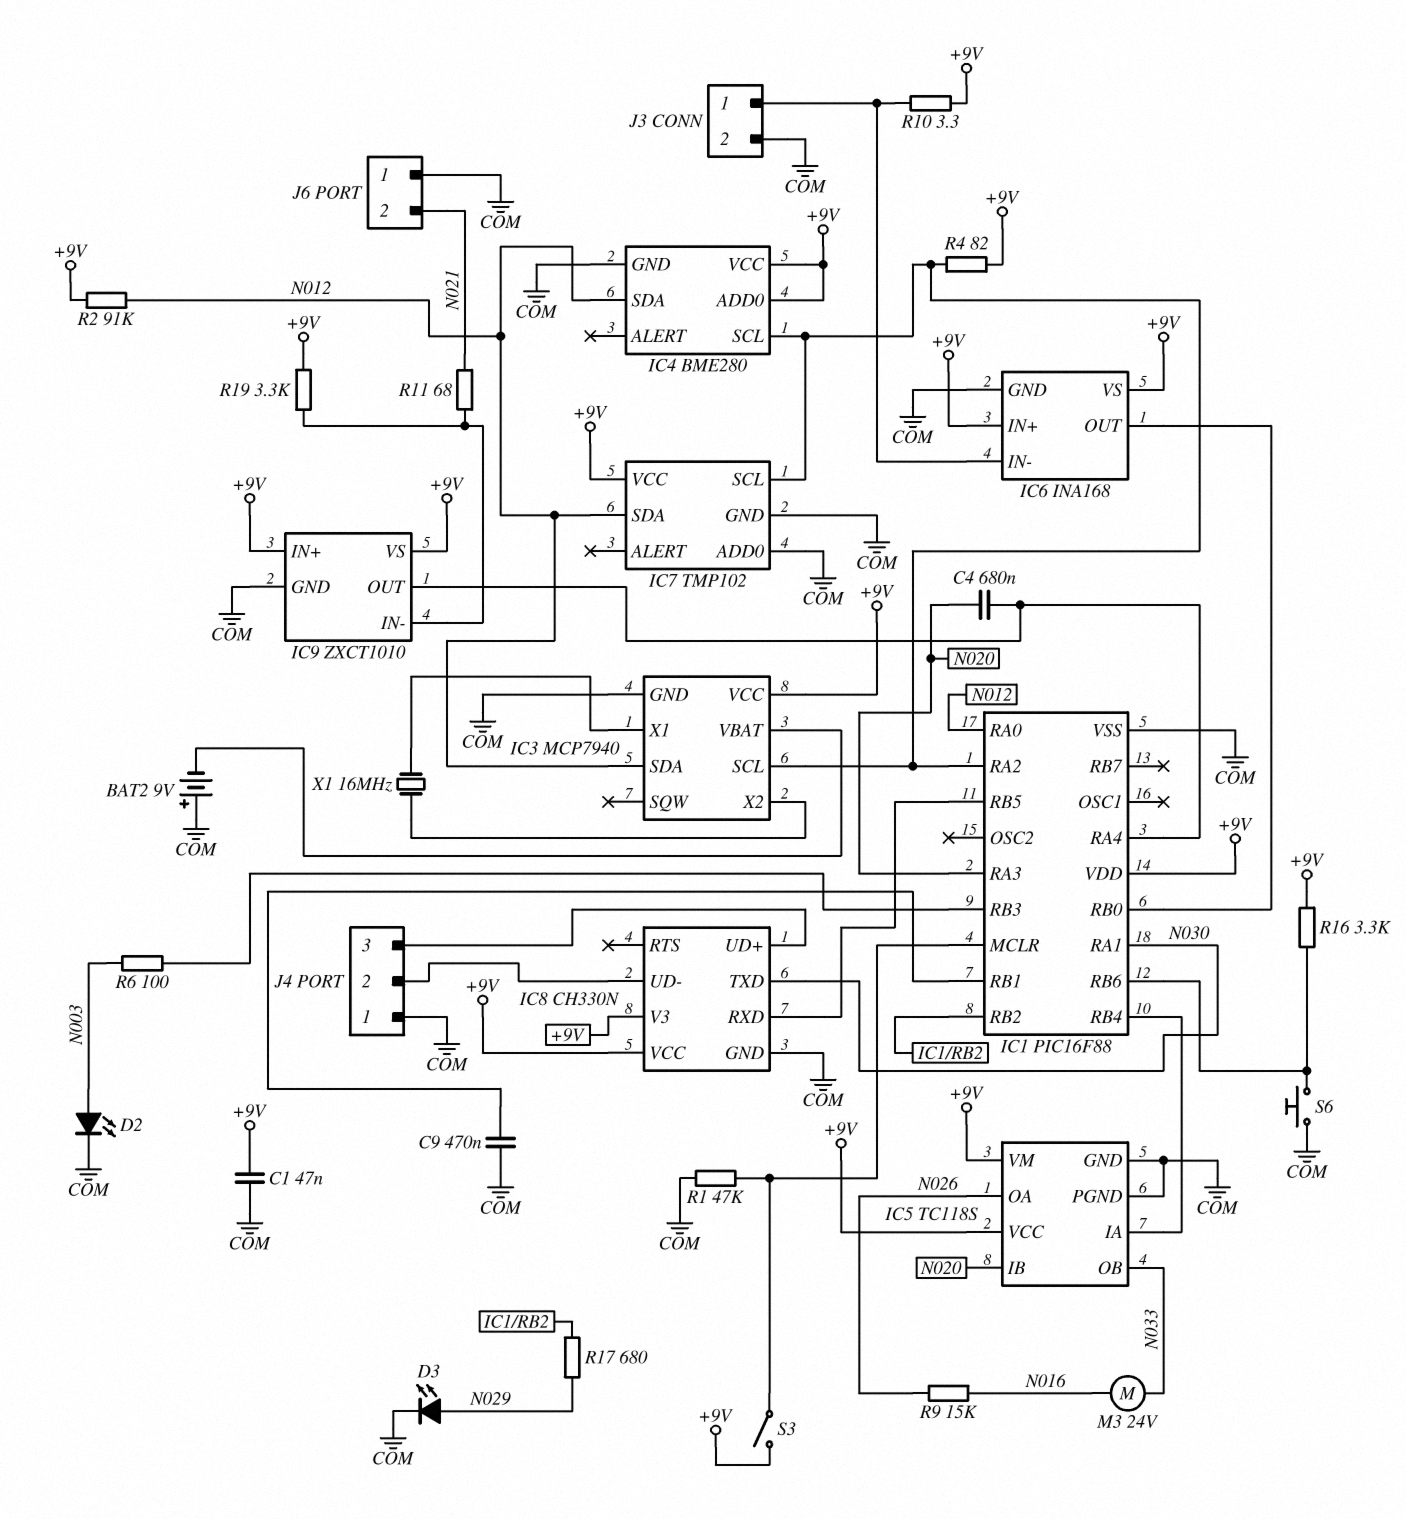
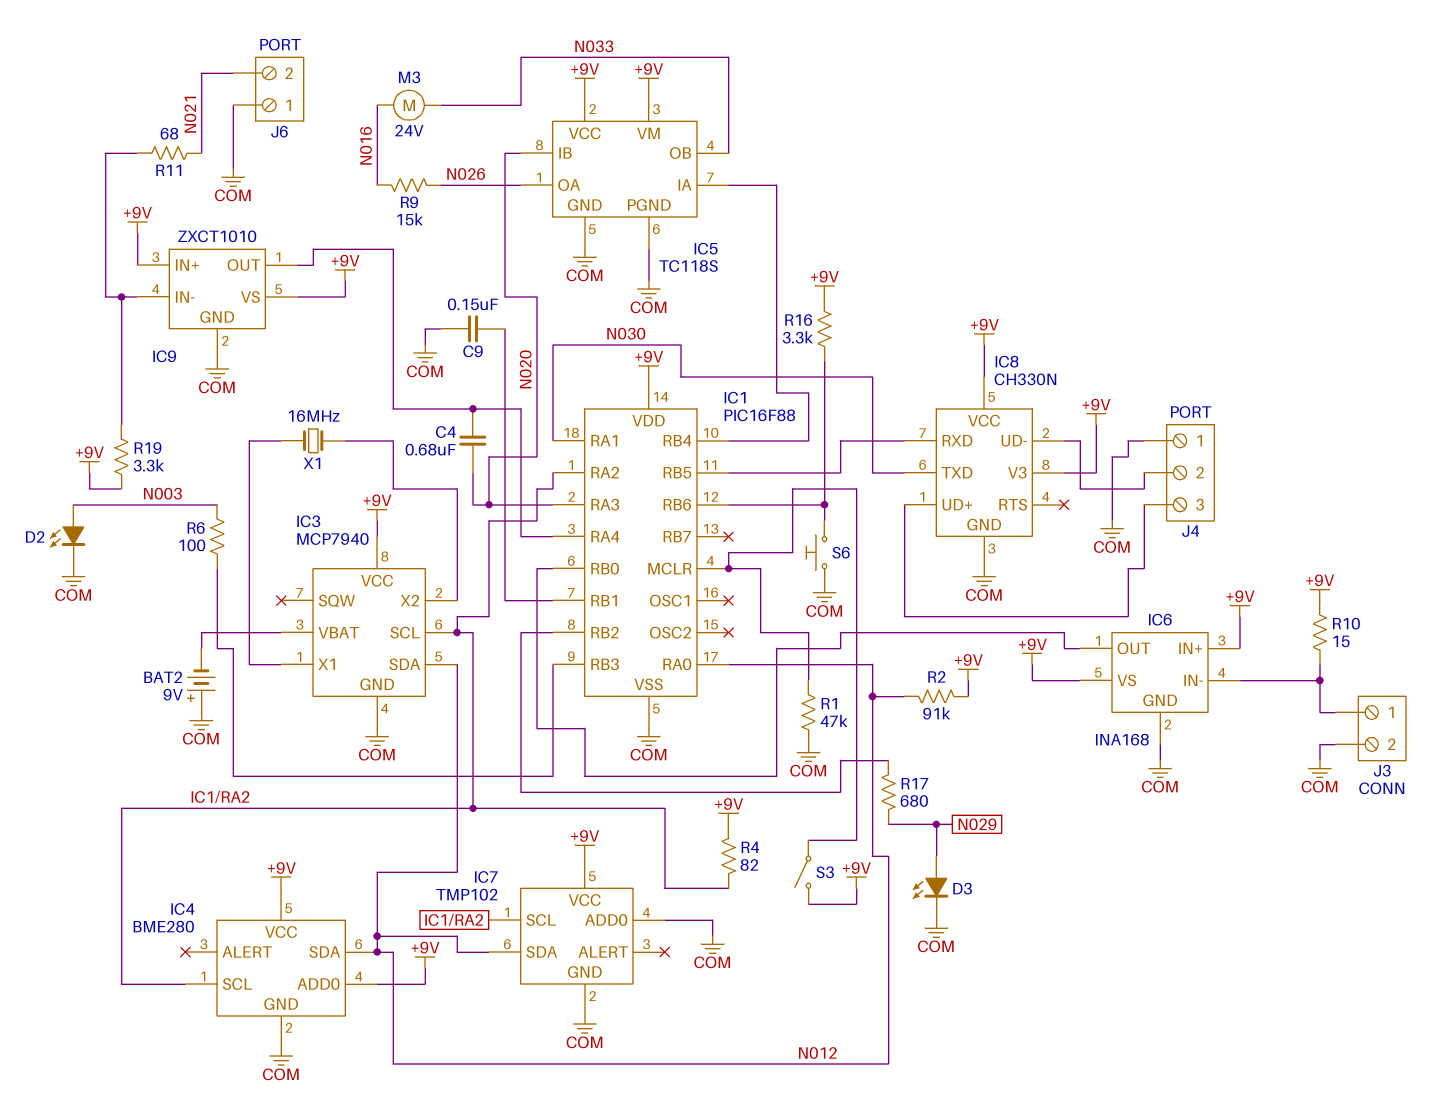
C1: 47nF (+9V, COM) -> none
C9: 470nF (COM, IC1/RB1) -> 150nF (COM, IC1/RB1)
R10: 3.3 (+9V, IC6/IN-) -> 15 (+9V, IC6/IN-)

